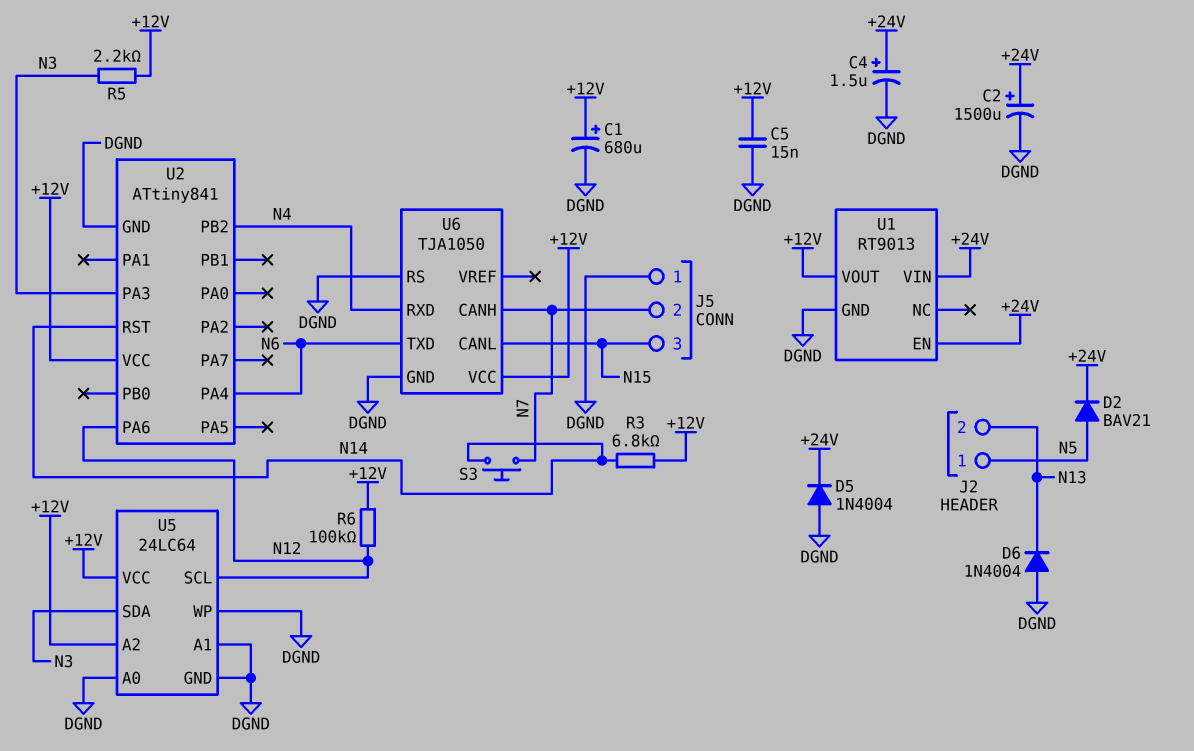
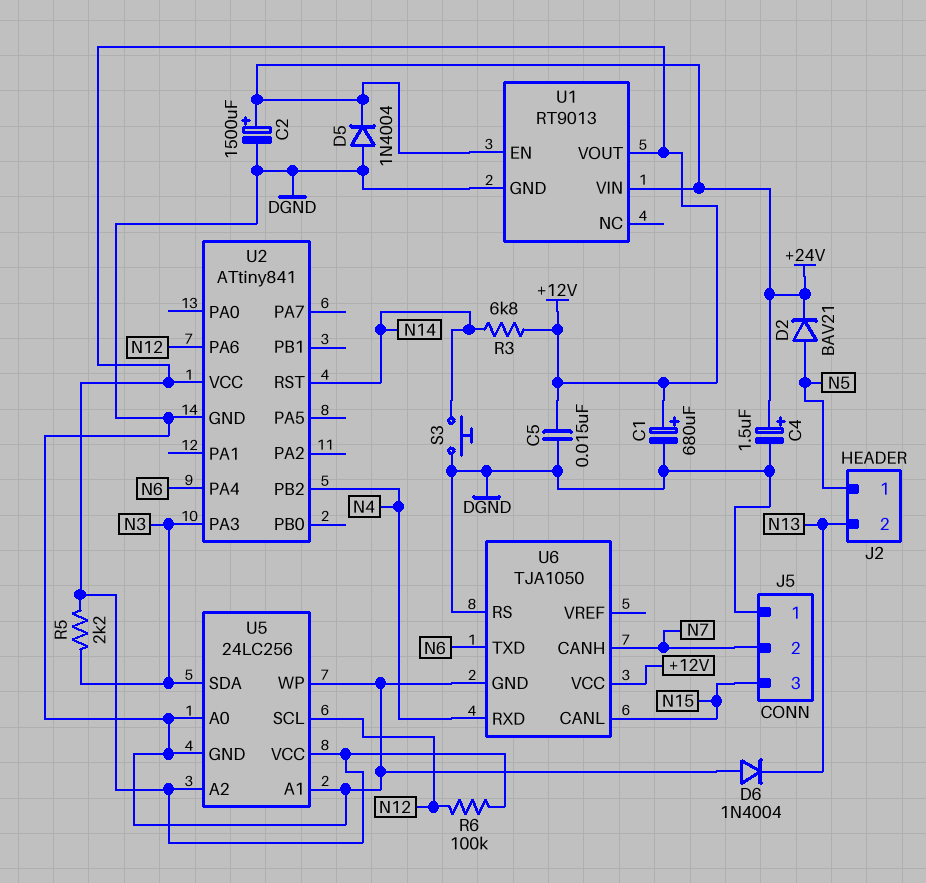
S3: button (N7, N14) -> button (DGND, N14)
U5: 24LC64 -> 24LC256

